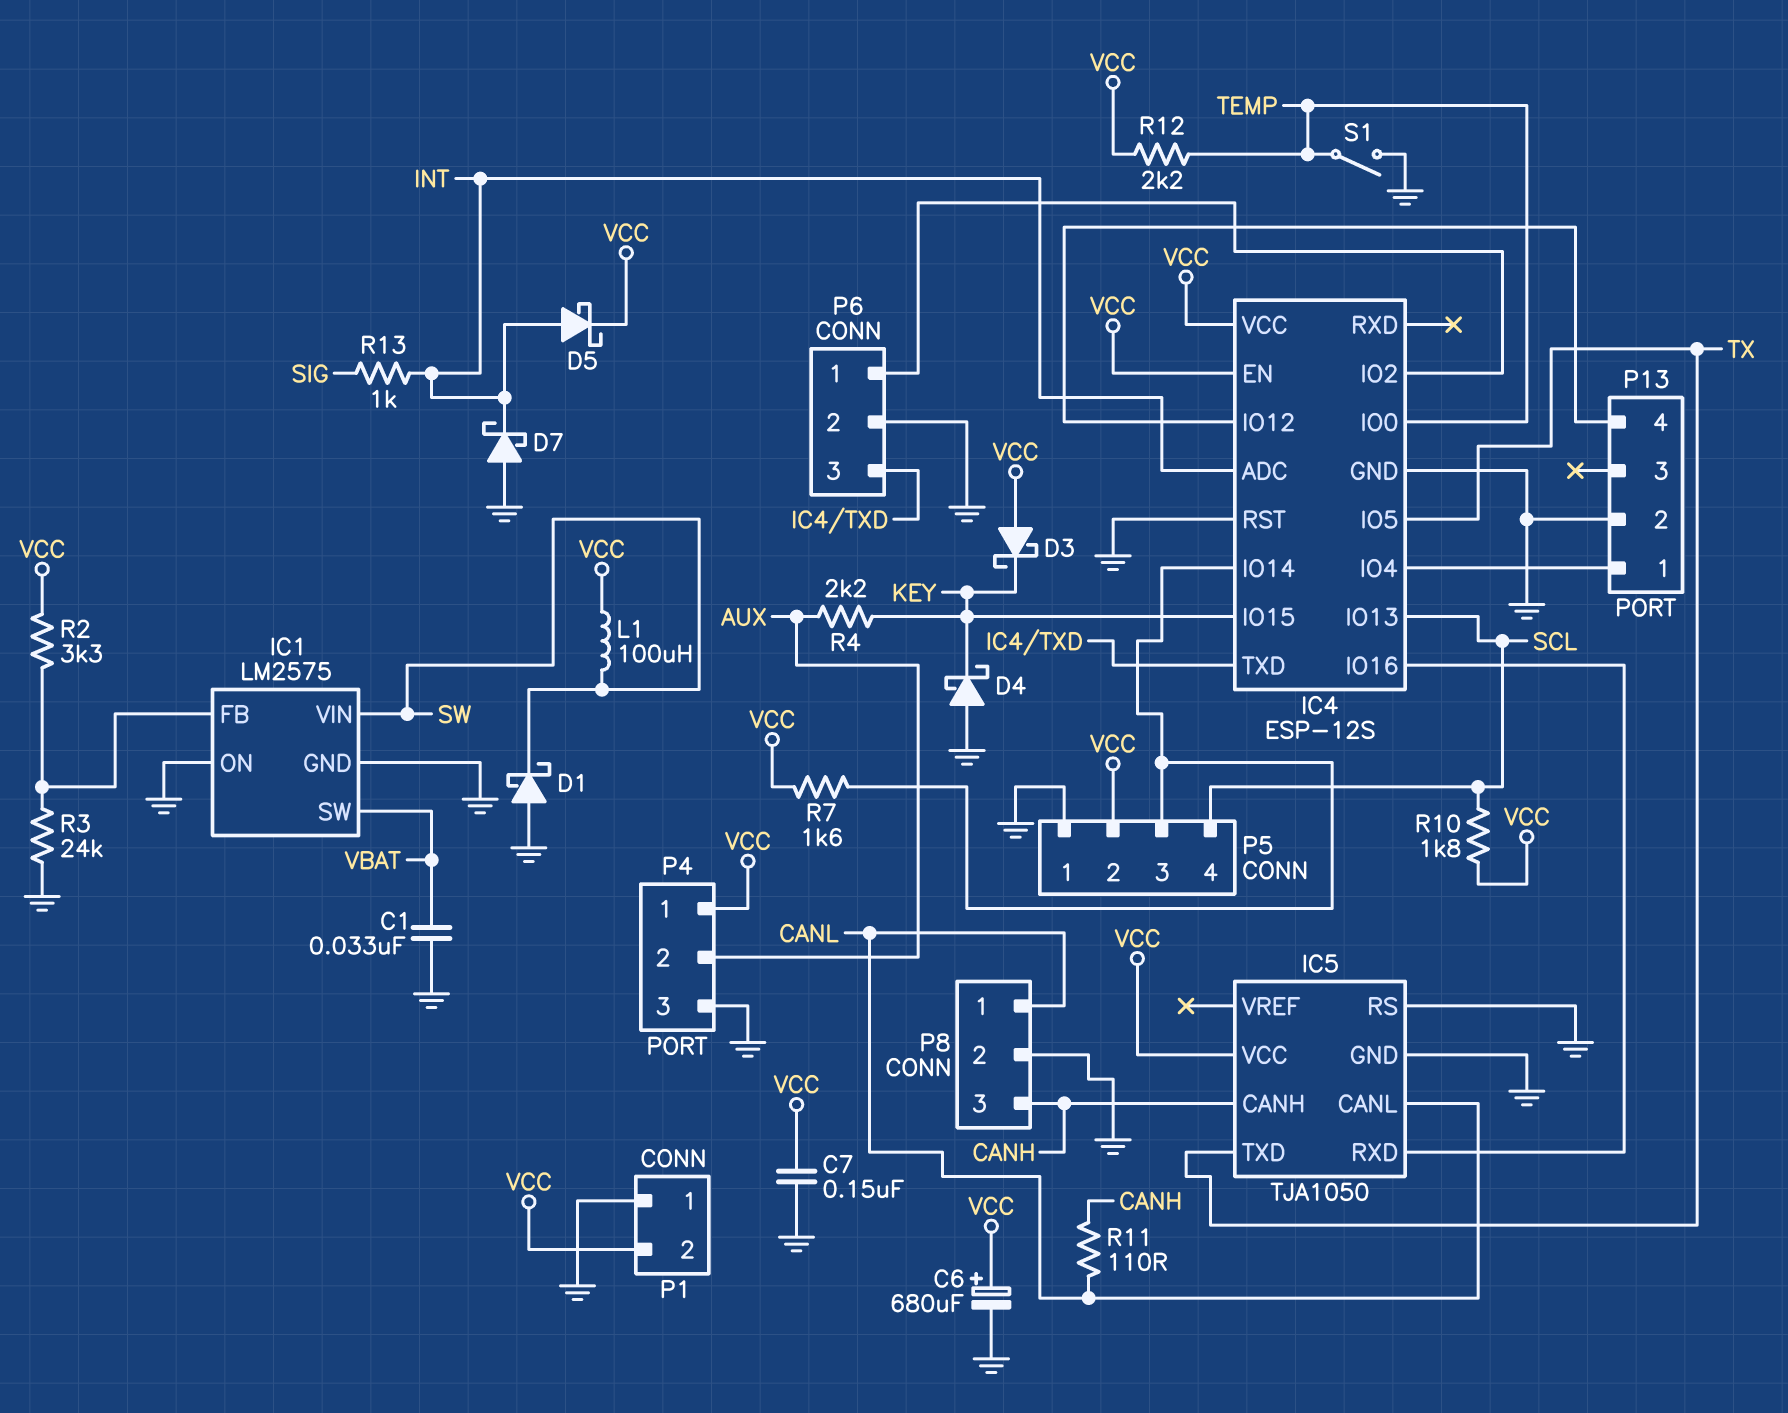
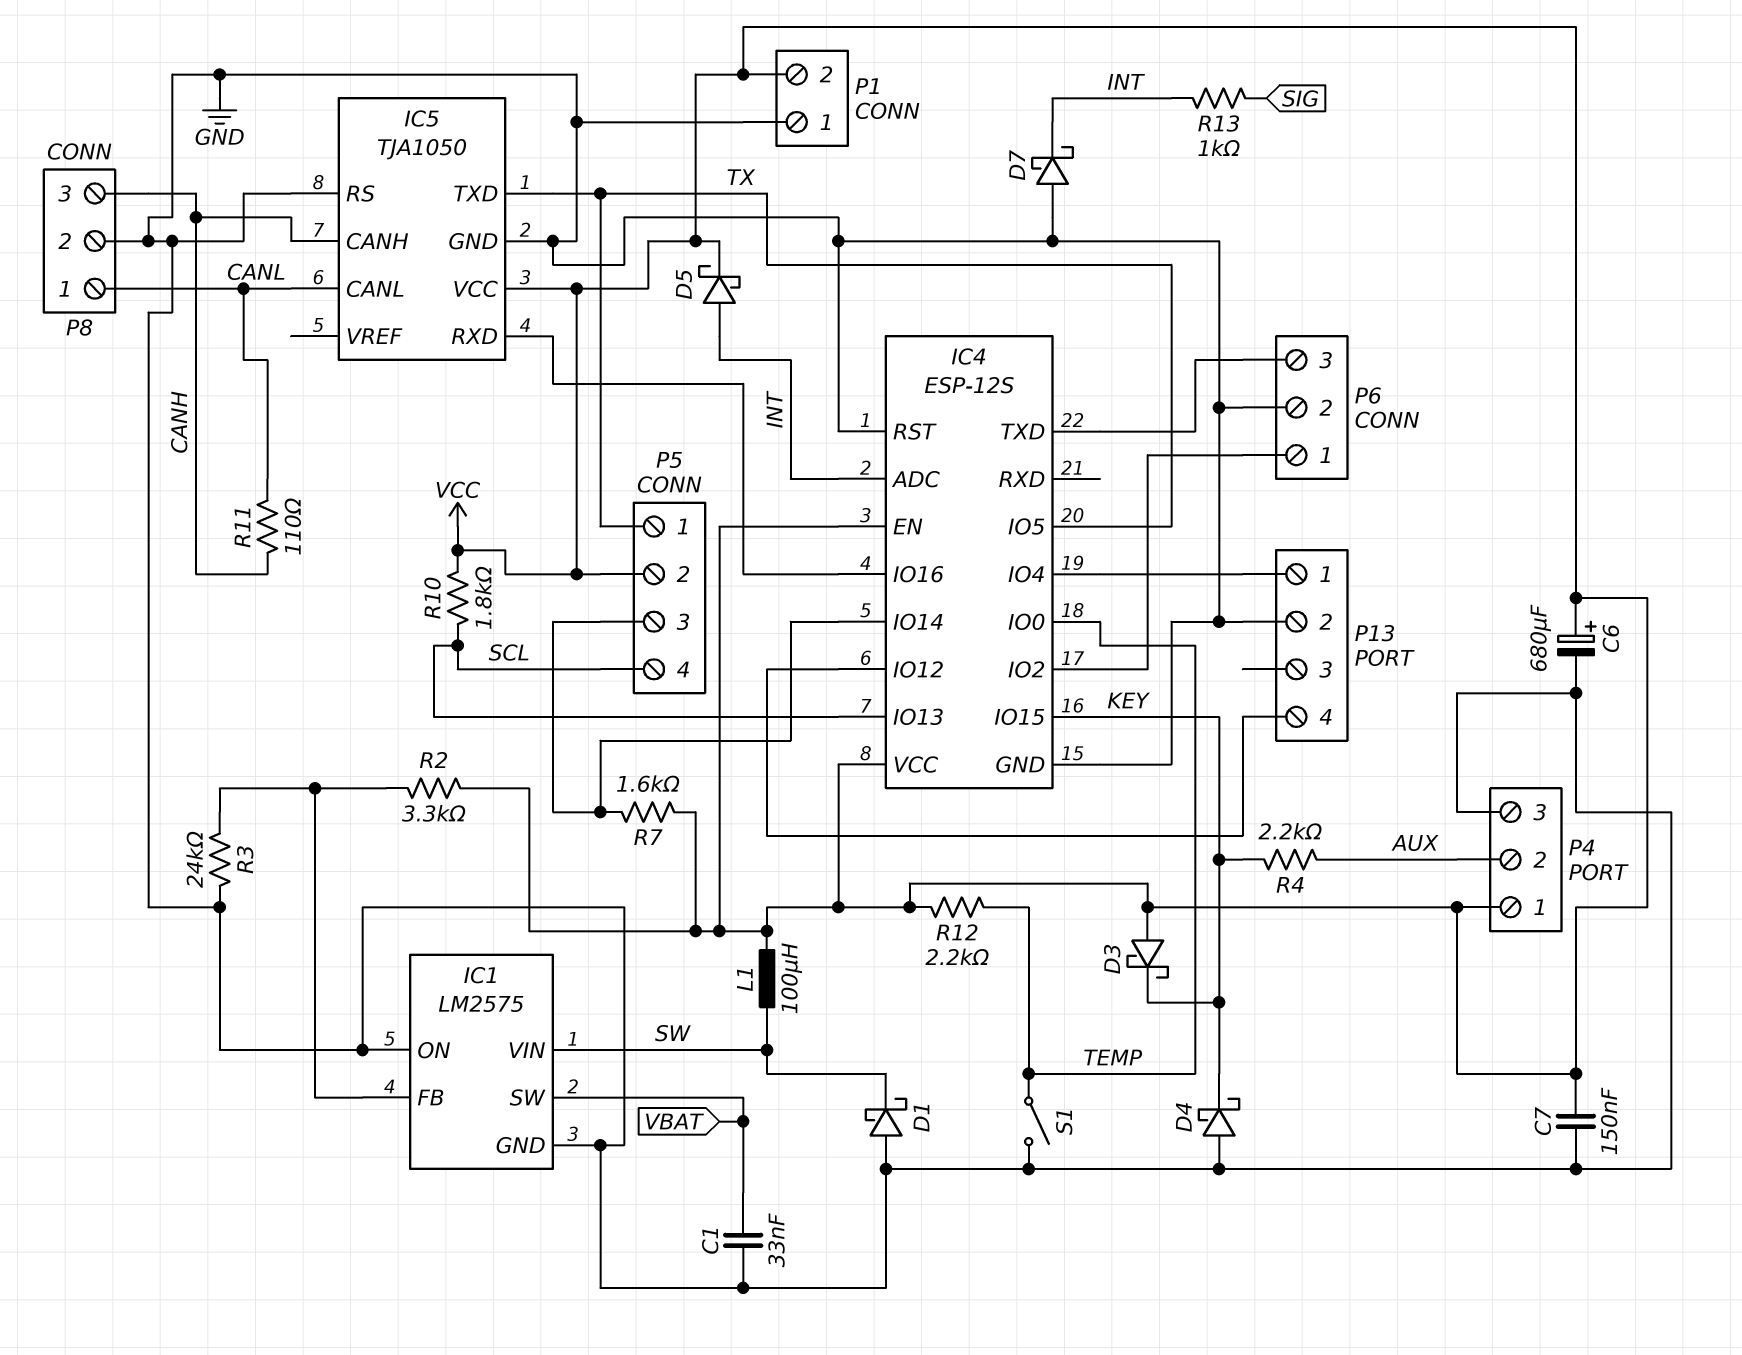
P5 pin 1: GND -> TX

